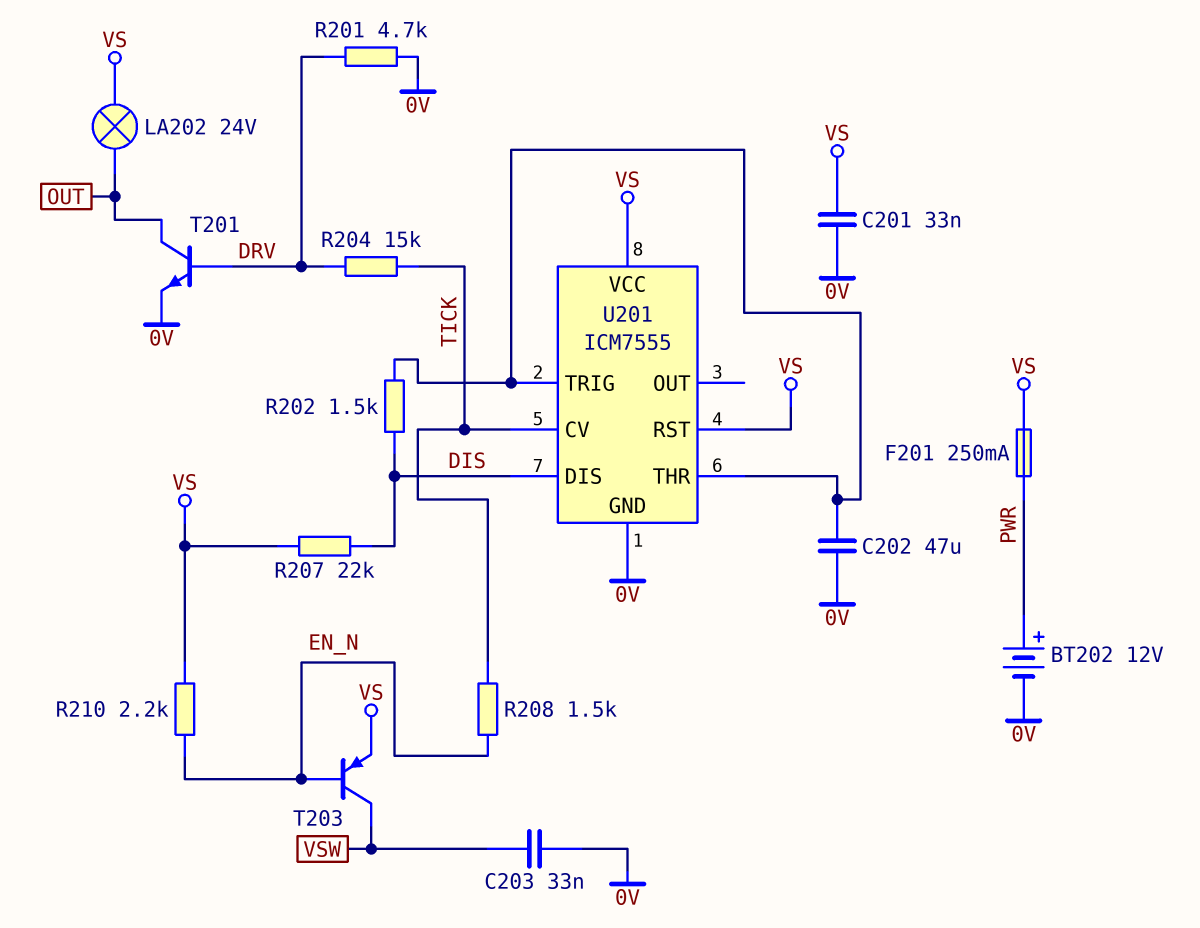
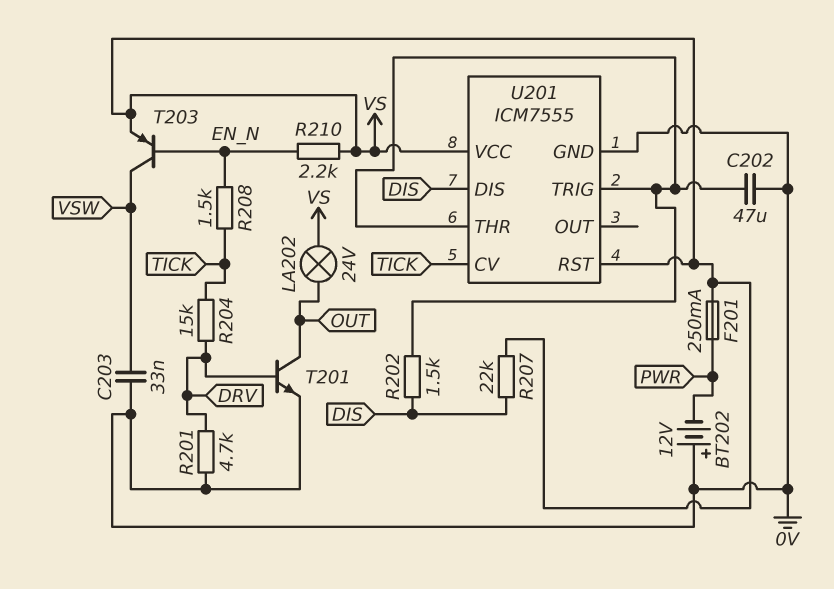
BT202: 12V (plus PWR, minus 0V) -> 12V (plus 0V, minus PWR)
C201: 33nF (0V, VS) -> none

